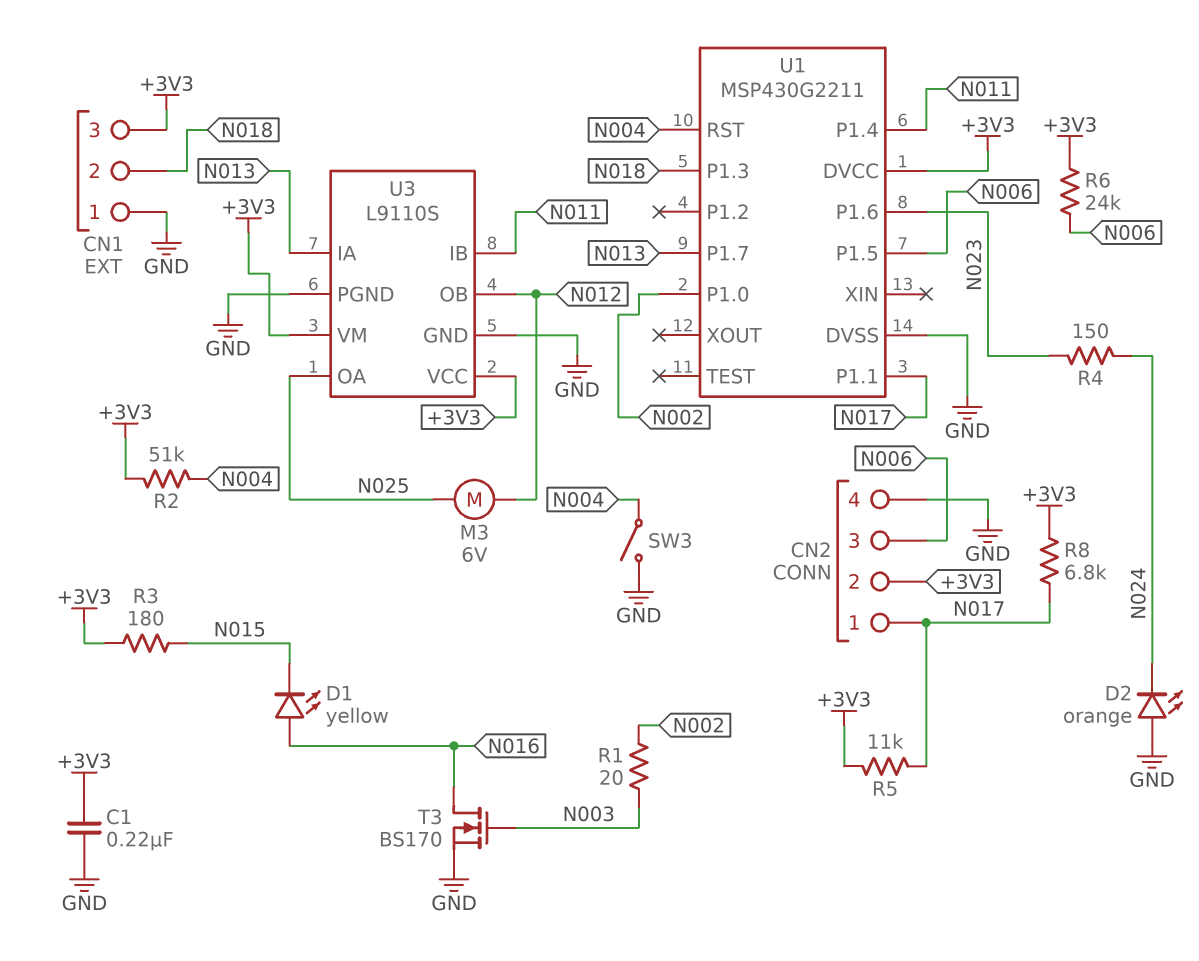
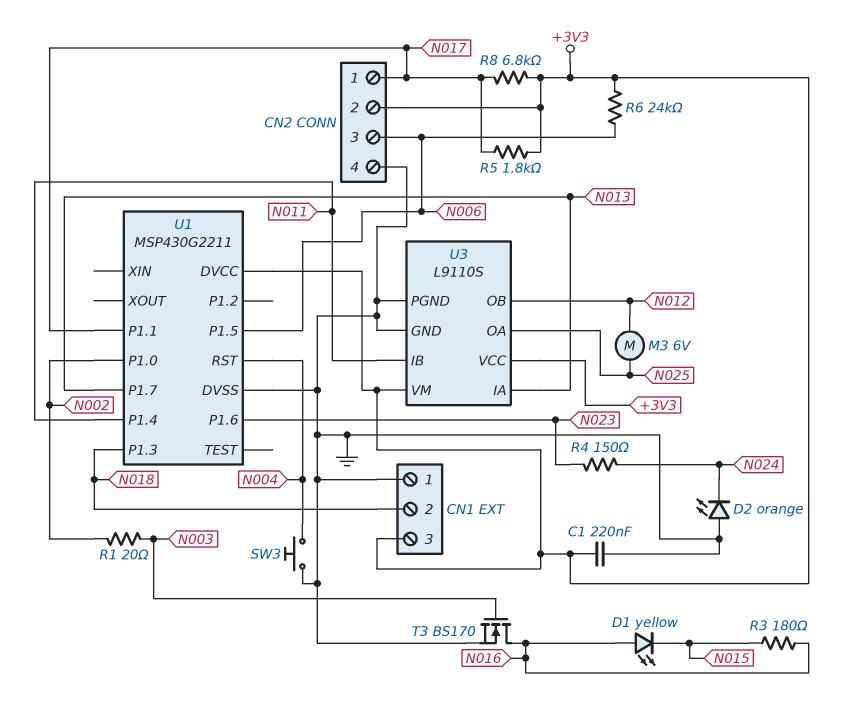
R2: 51k (+3V3, N004) -> none
R3: 180 (+3V3, N015) -> 180 (N015, N016)
R5: 11k (+3V3, N017) -> 1.8k (+3V3, N017)
SW3: switch (GND, N004) -> button (GND, N004)

